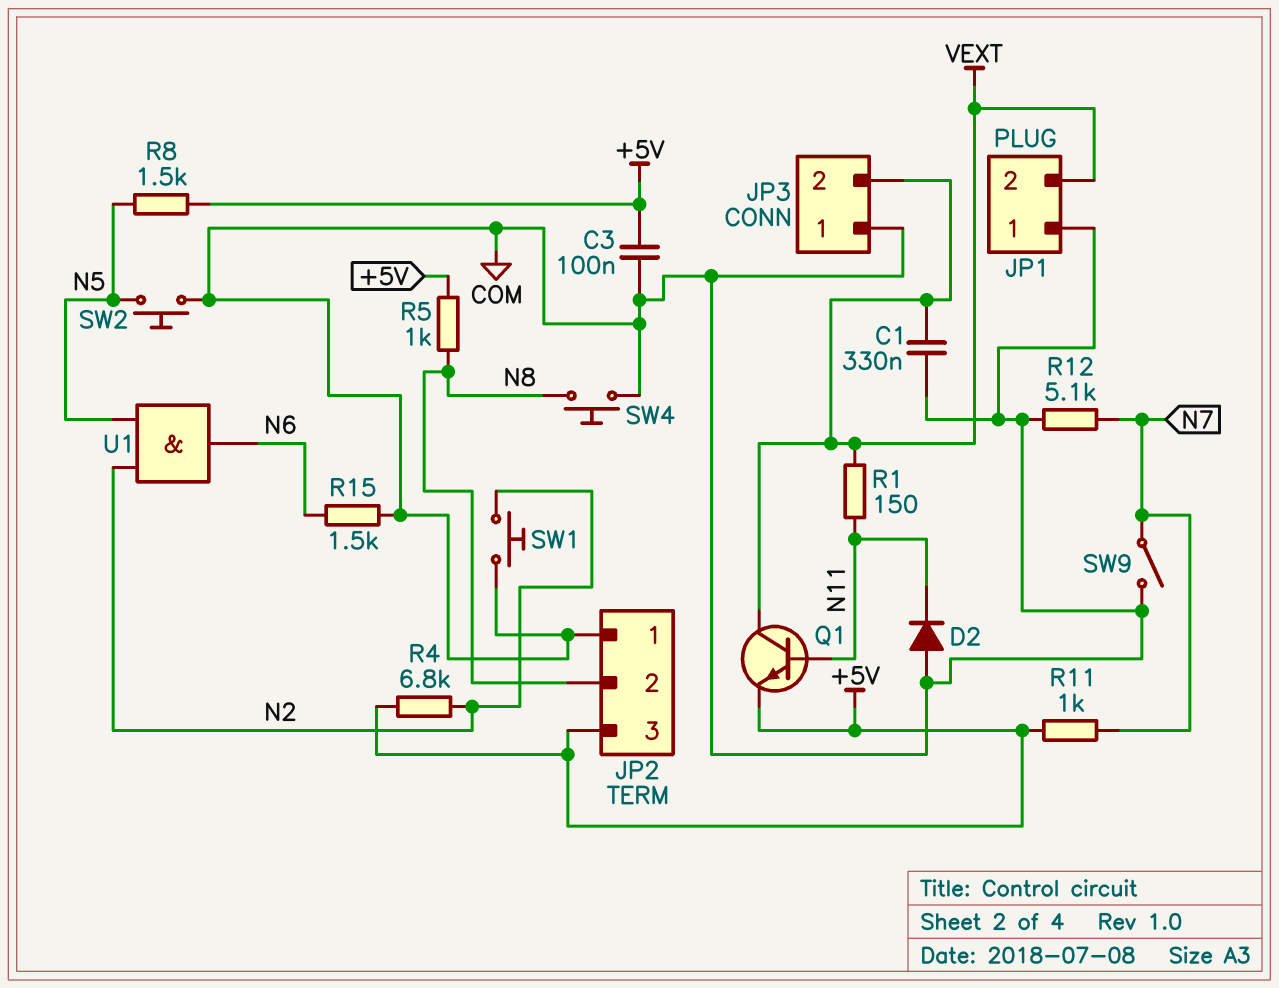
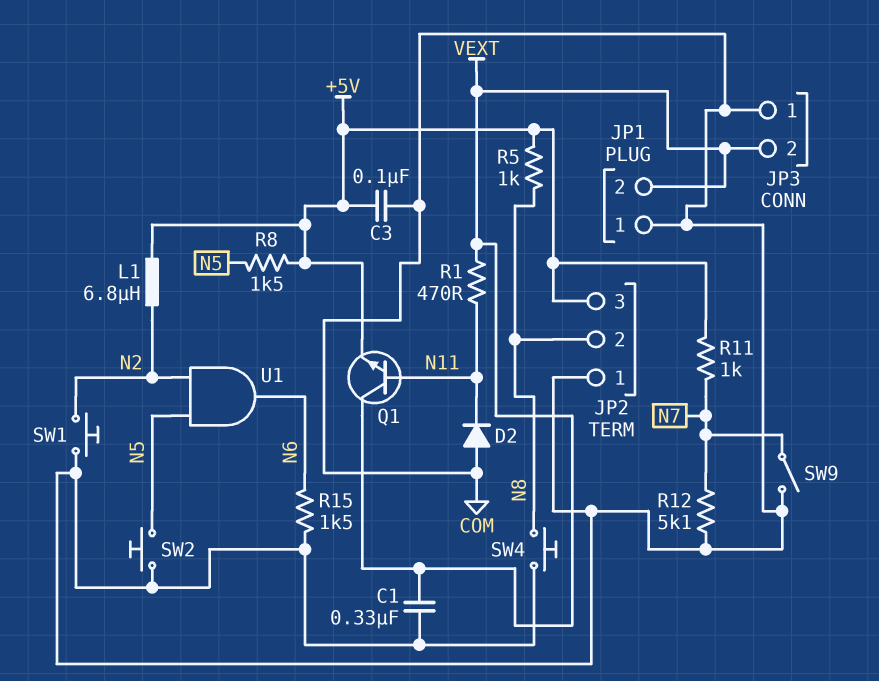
L1: none -> 6.8uH (+5V, N2)
R1: 150 (N11, VEXT) -> 470 (N11, VEXT)
R4: 6.8k (+5V, N2) -> none

